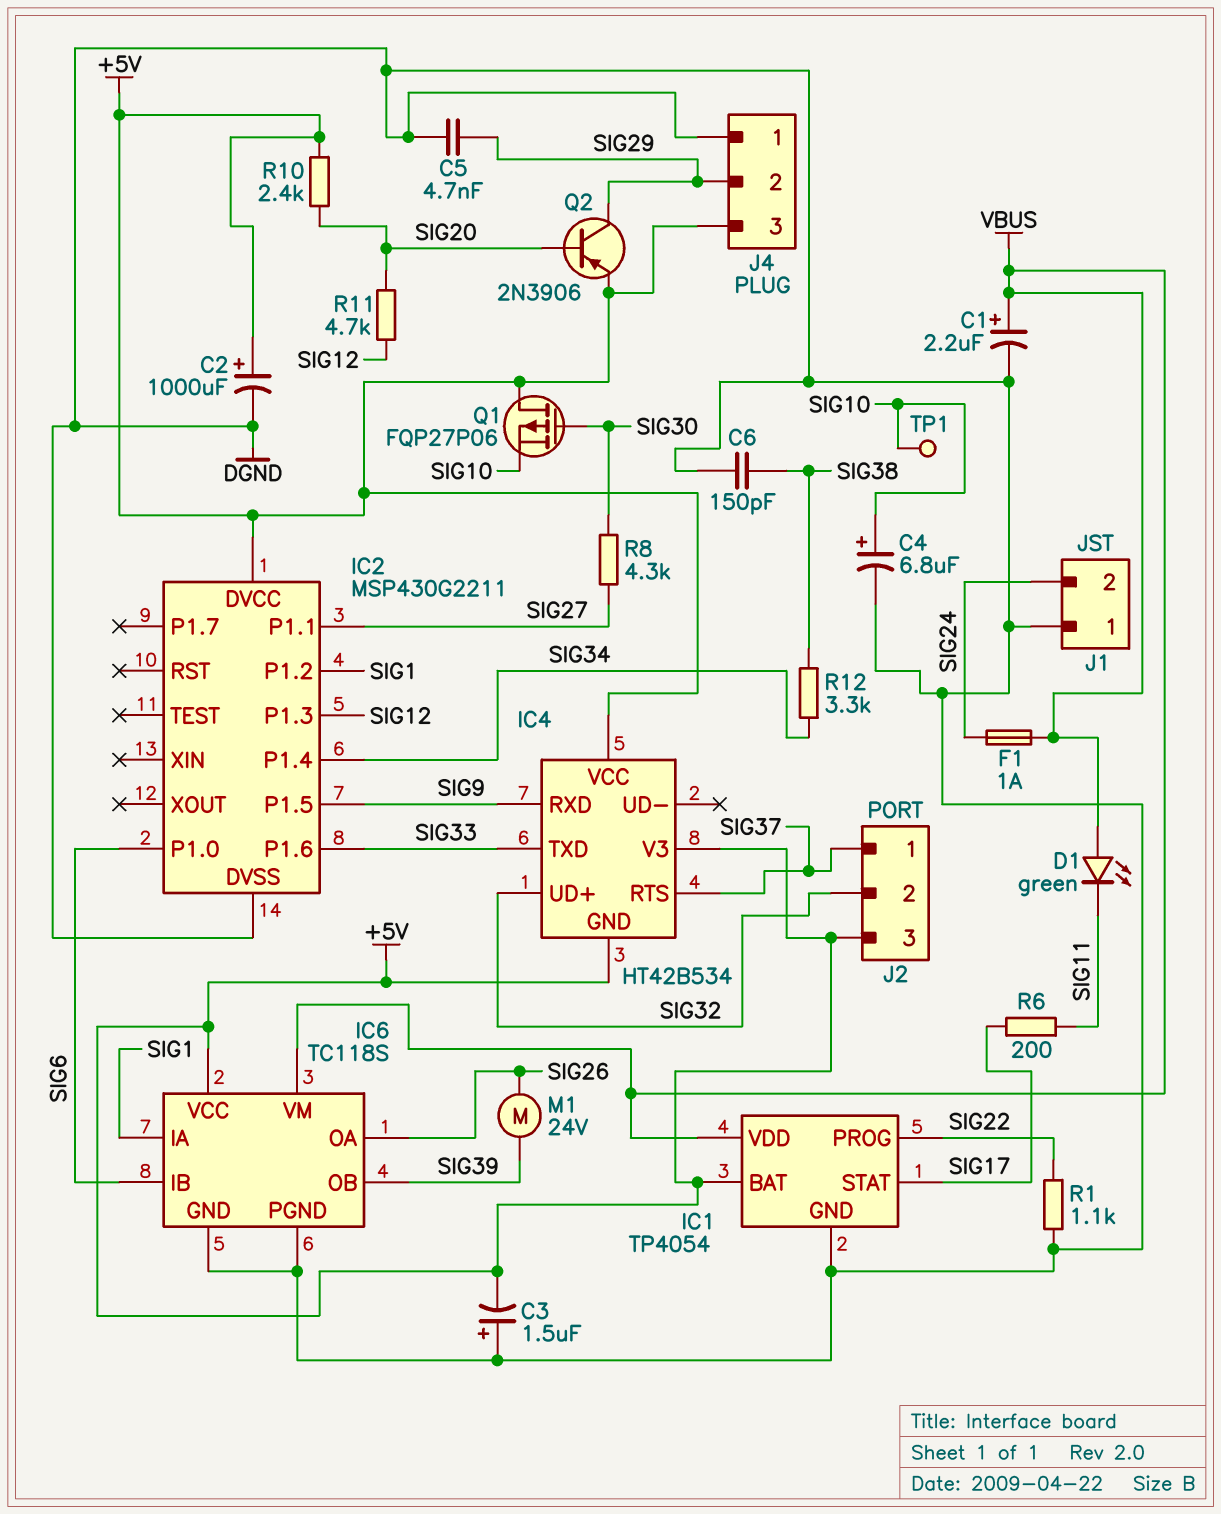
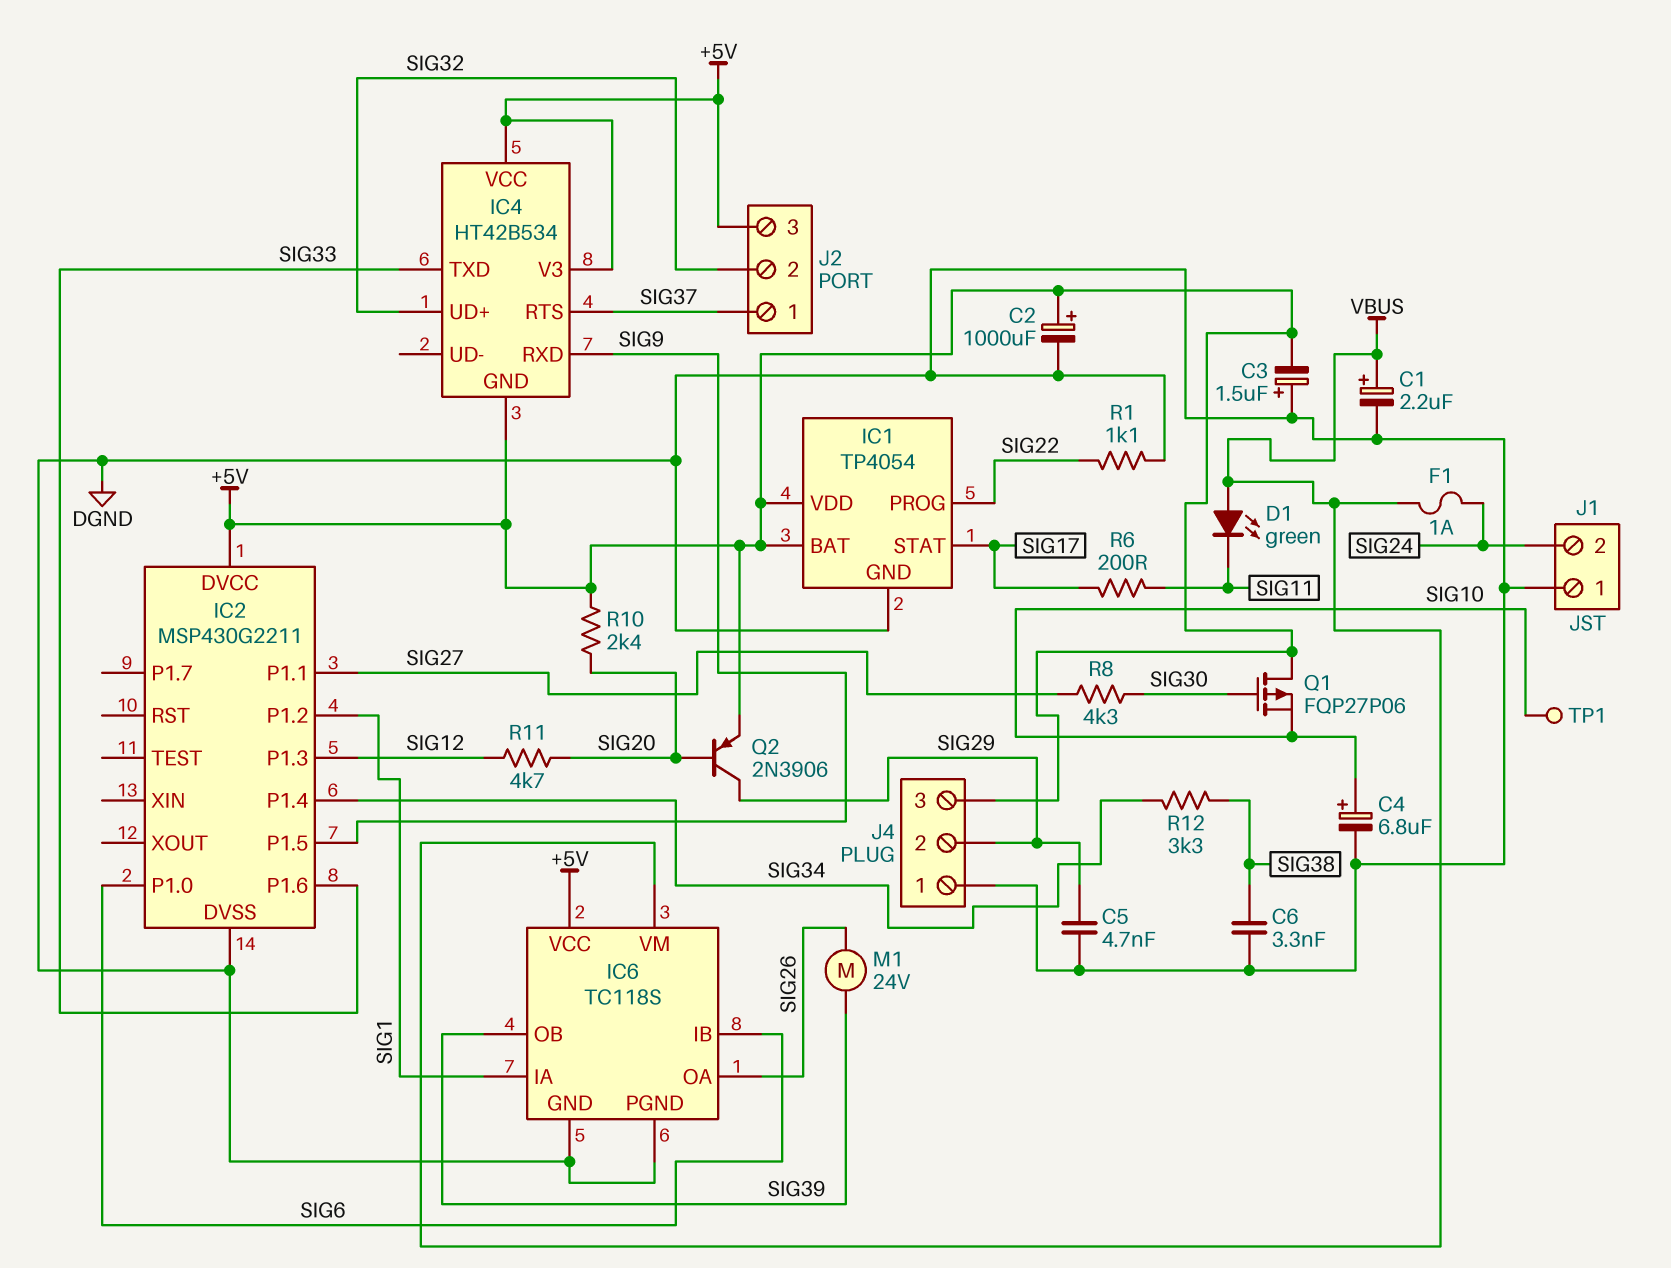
C6: 150pF (DGND, SIG38) -> 3.3nF (DGND, SIG38)
IC1 pin VDD: VBUS -> +5V

